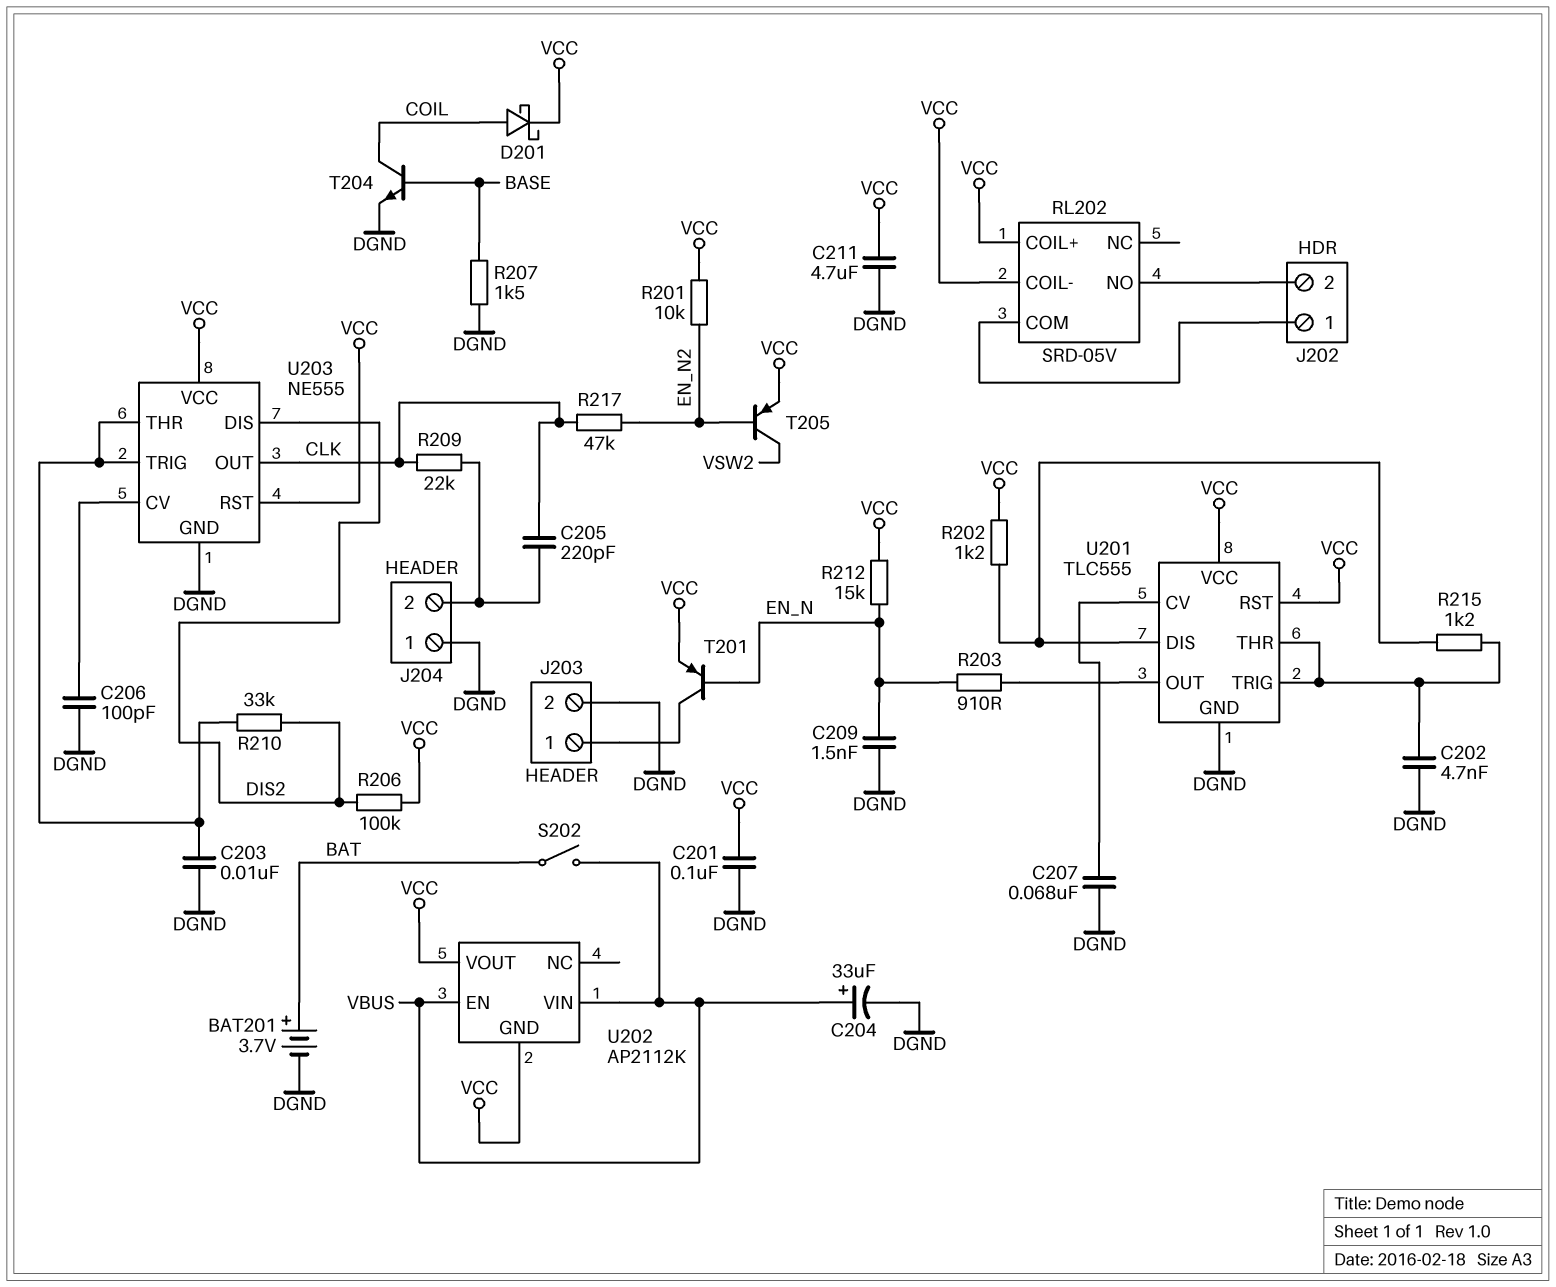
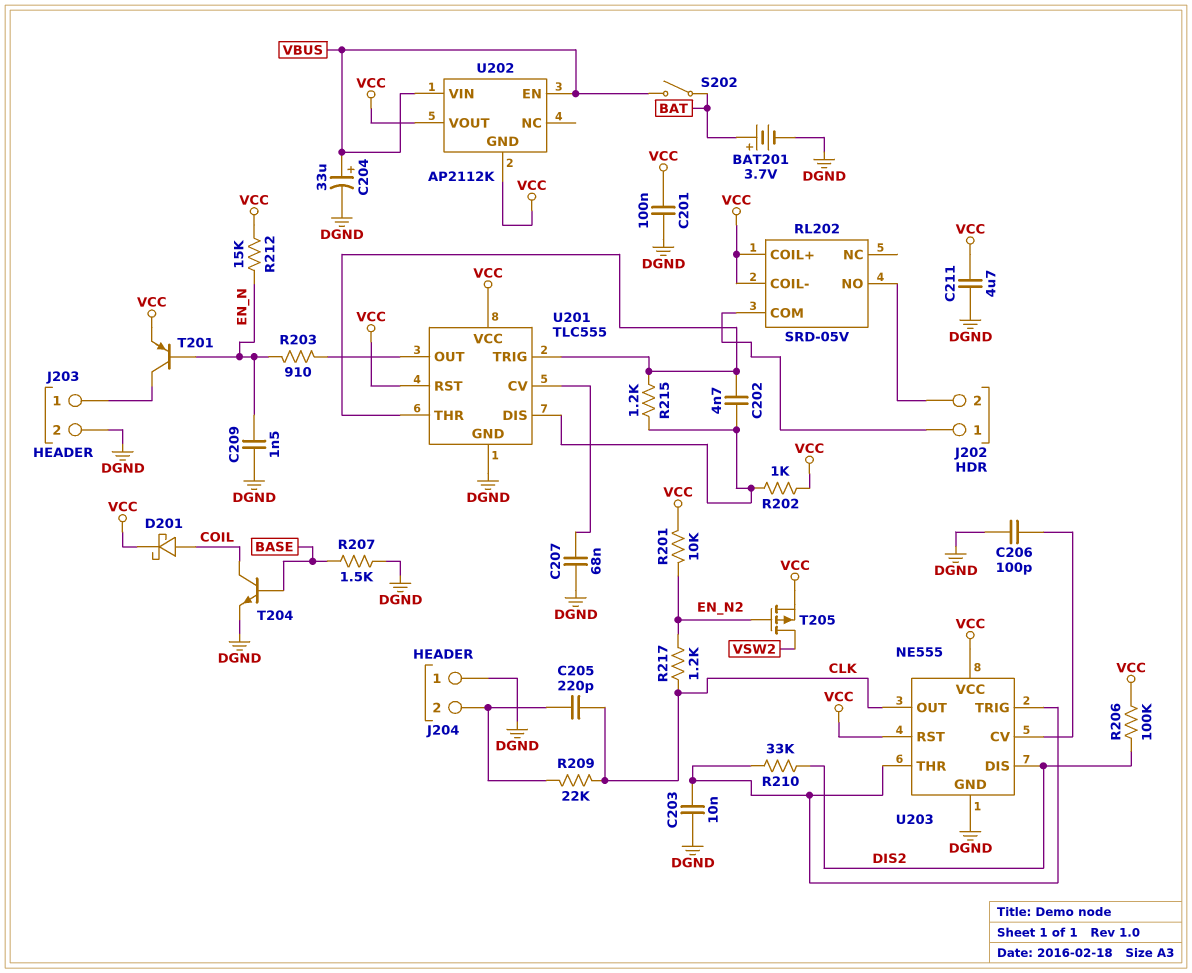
C202: 4.7nF (DGND, U201/THR) -> 4.7nF (U201/DIS, U201/THR)
R202: 1.2k (U201/DIS, VCC) -> 1k (U201/DIS, VCC)
R217: 47k (CLK, EN_N2) -> 1.2k (CLK, EN_N2)
T205: PNP (B EN_N2, C VSW2, E VCC) -> PMOS (G EN_N2, D VSW2, S VCC)

